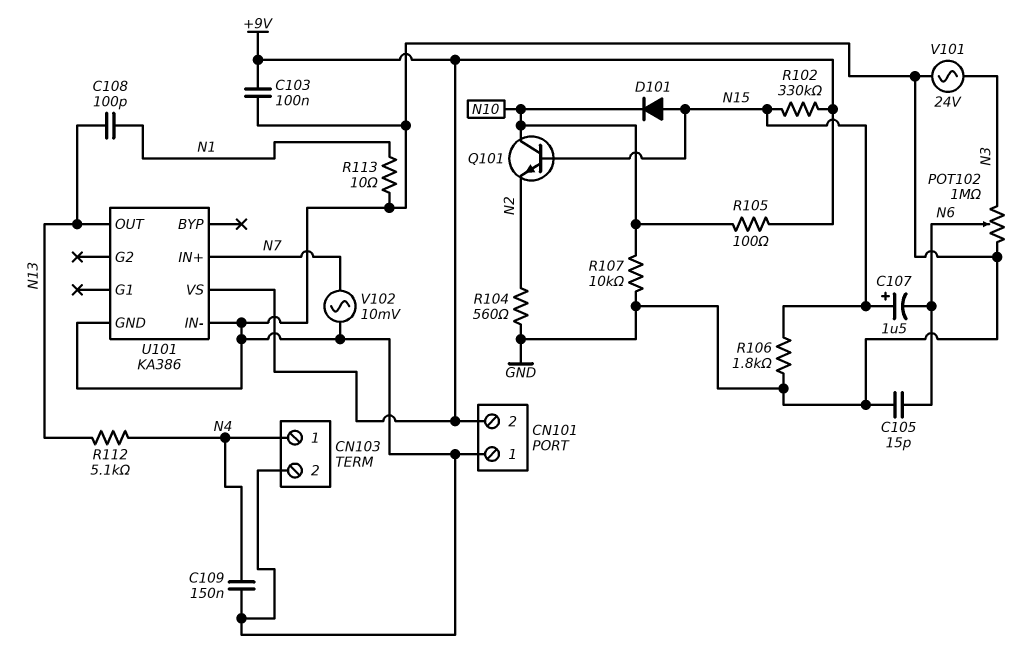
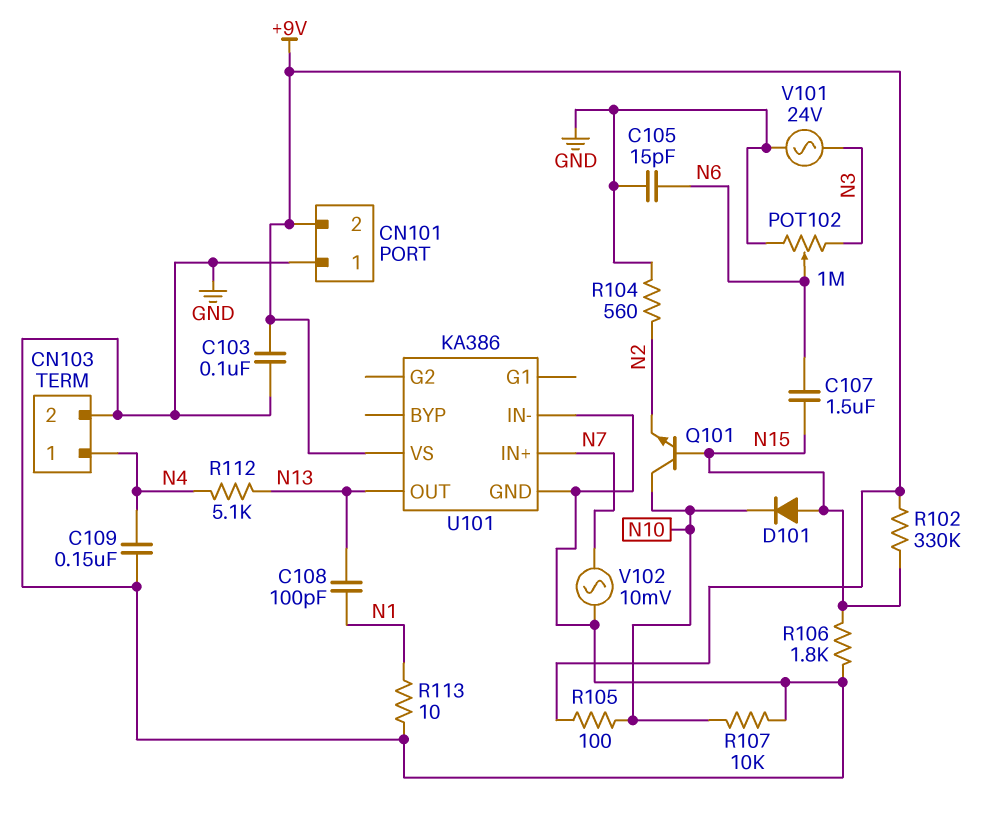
C107: 1.5uF (plus N15, minus N6) -> 1.5uF (N6, N15)

